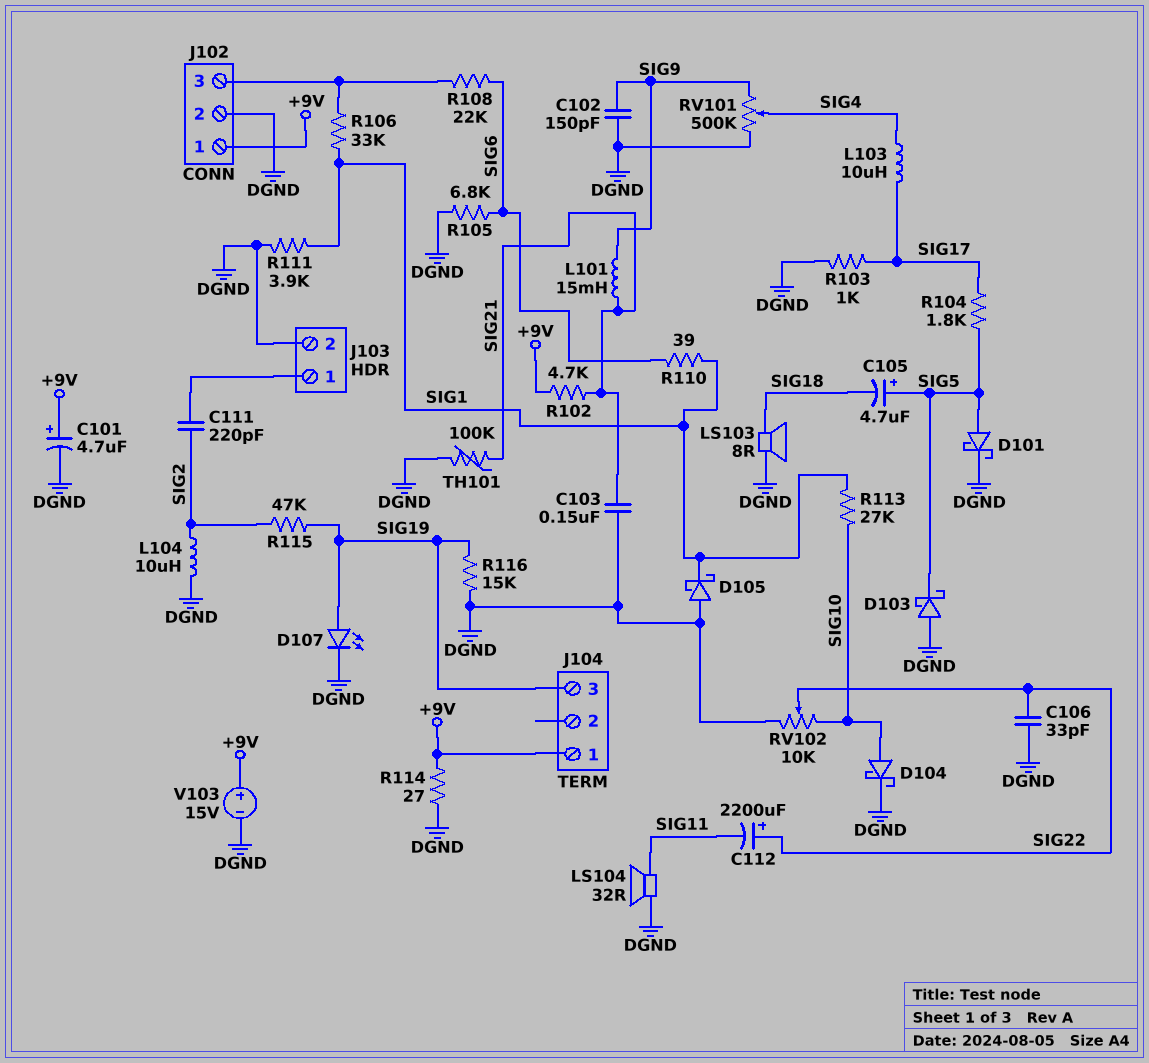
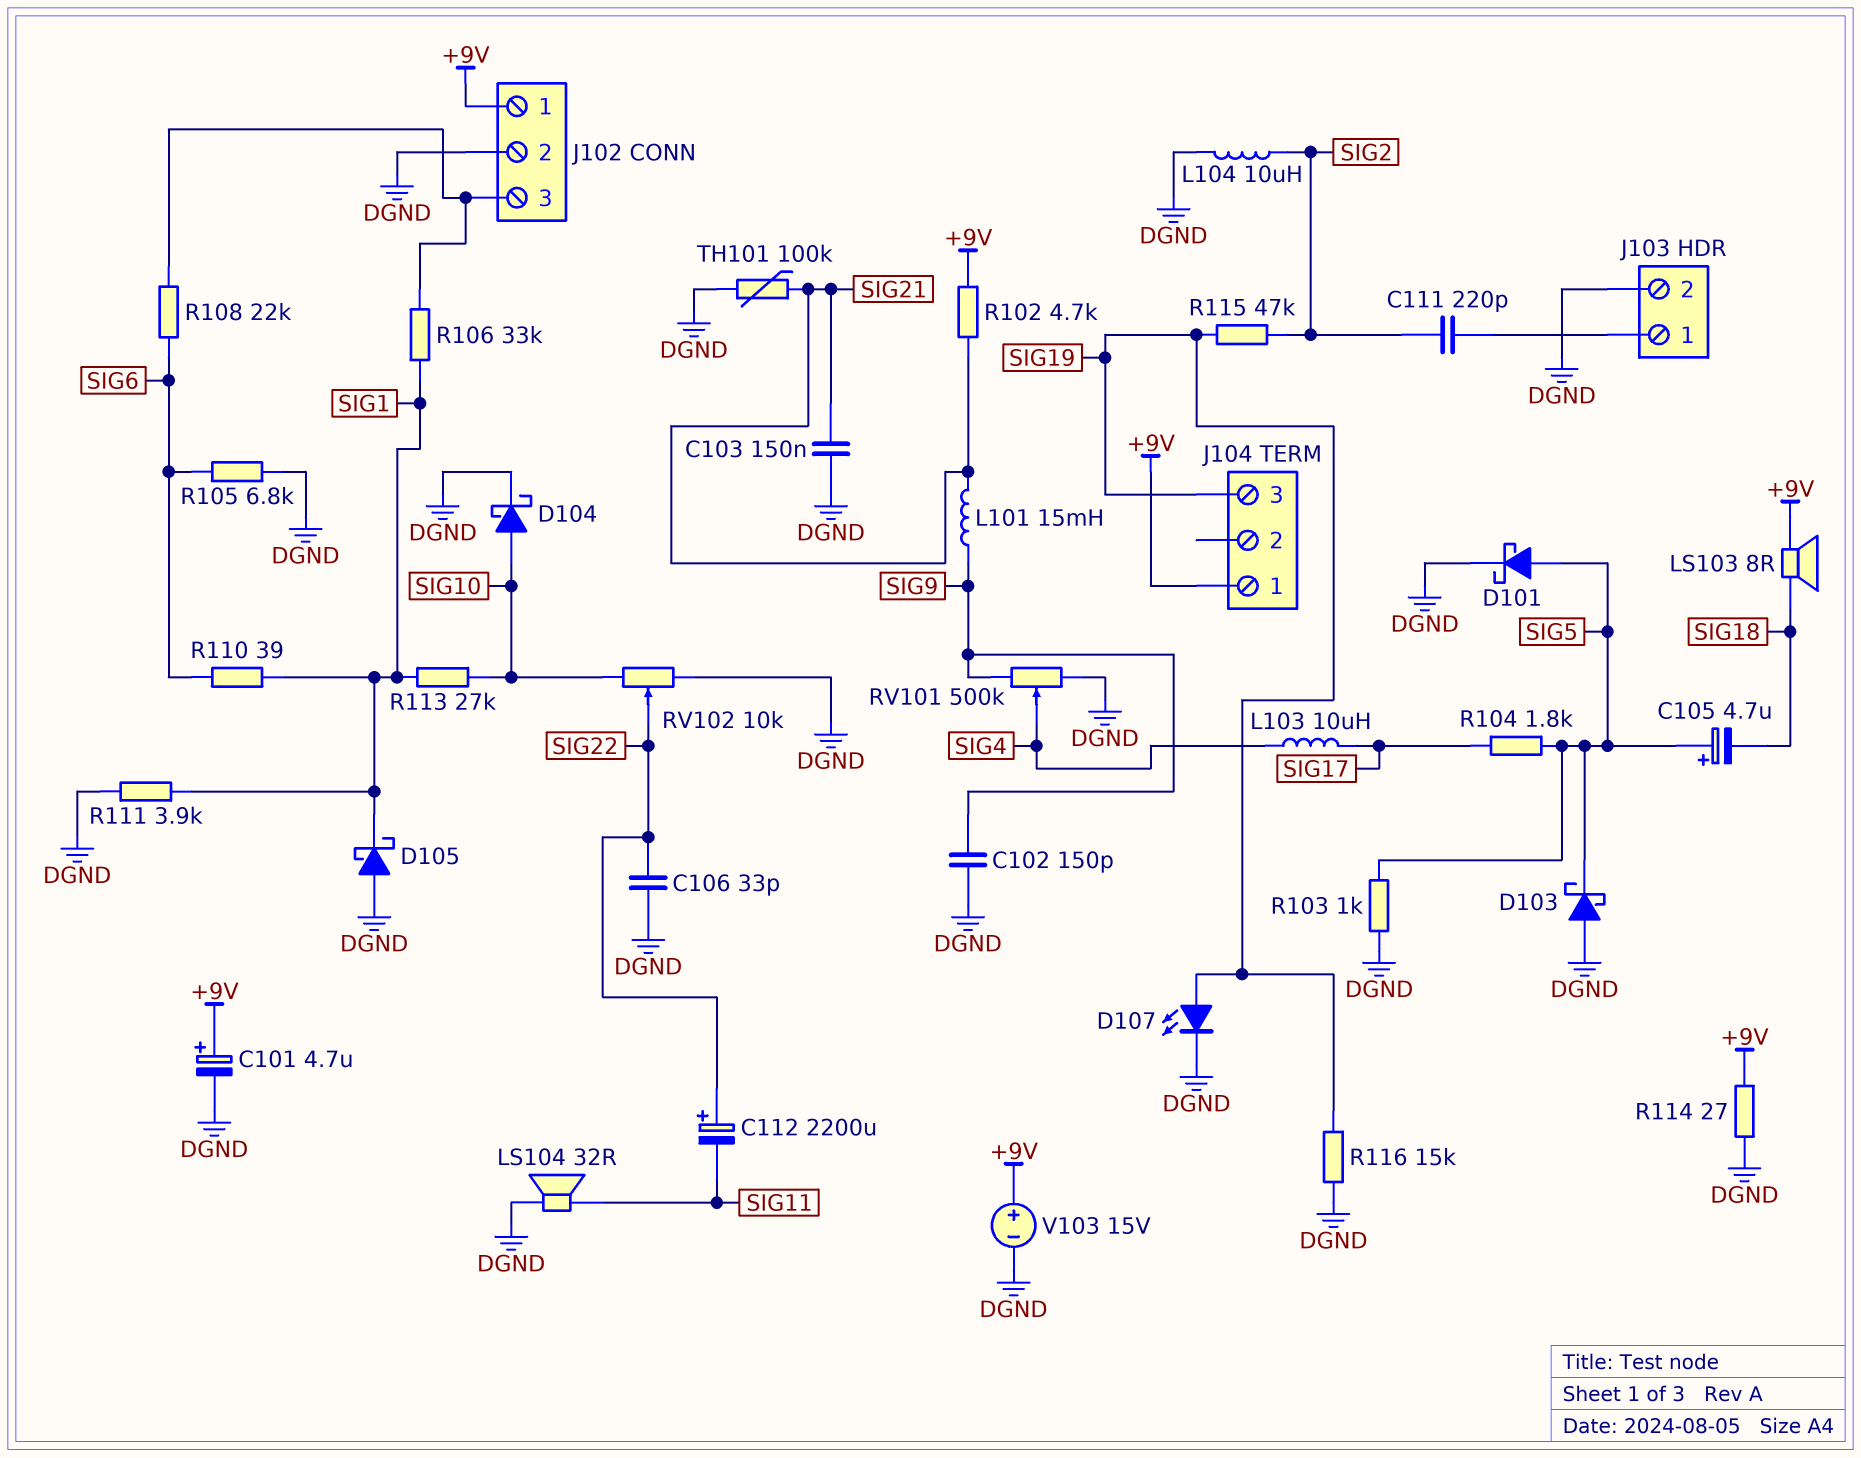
LS103: speaker 8R (DGND, SIG18) -> speaker 8R (+9V, SIG18)
R103: 1k (DGND, SIG17) -> 1k (DGND, SIG5)

